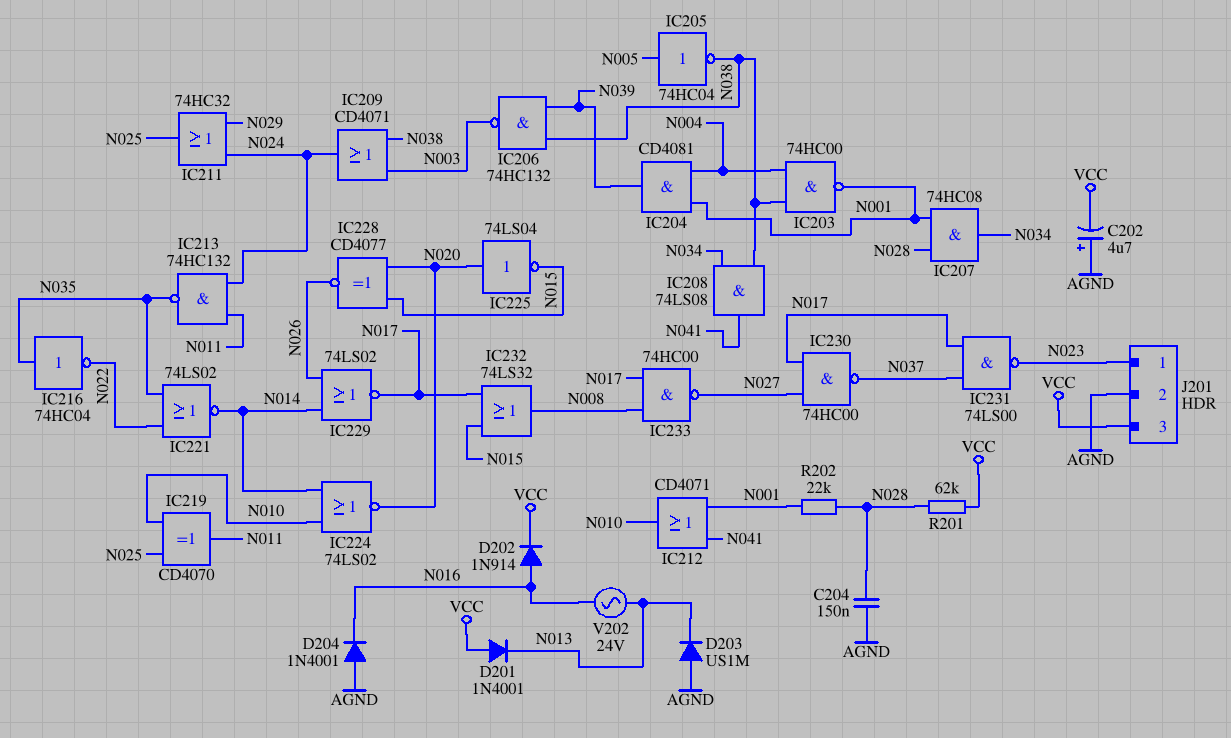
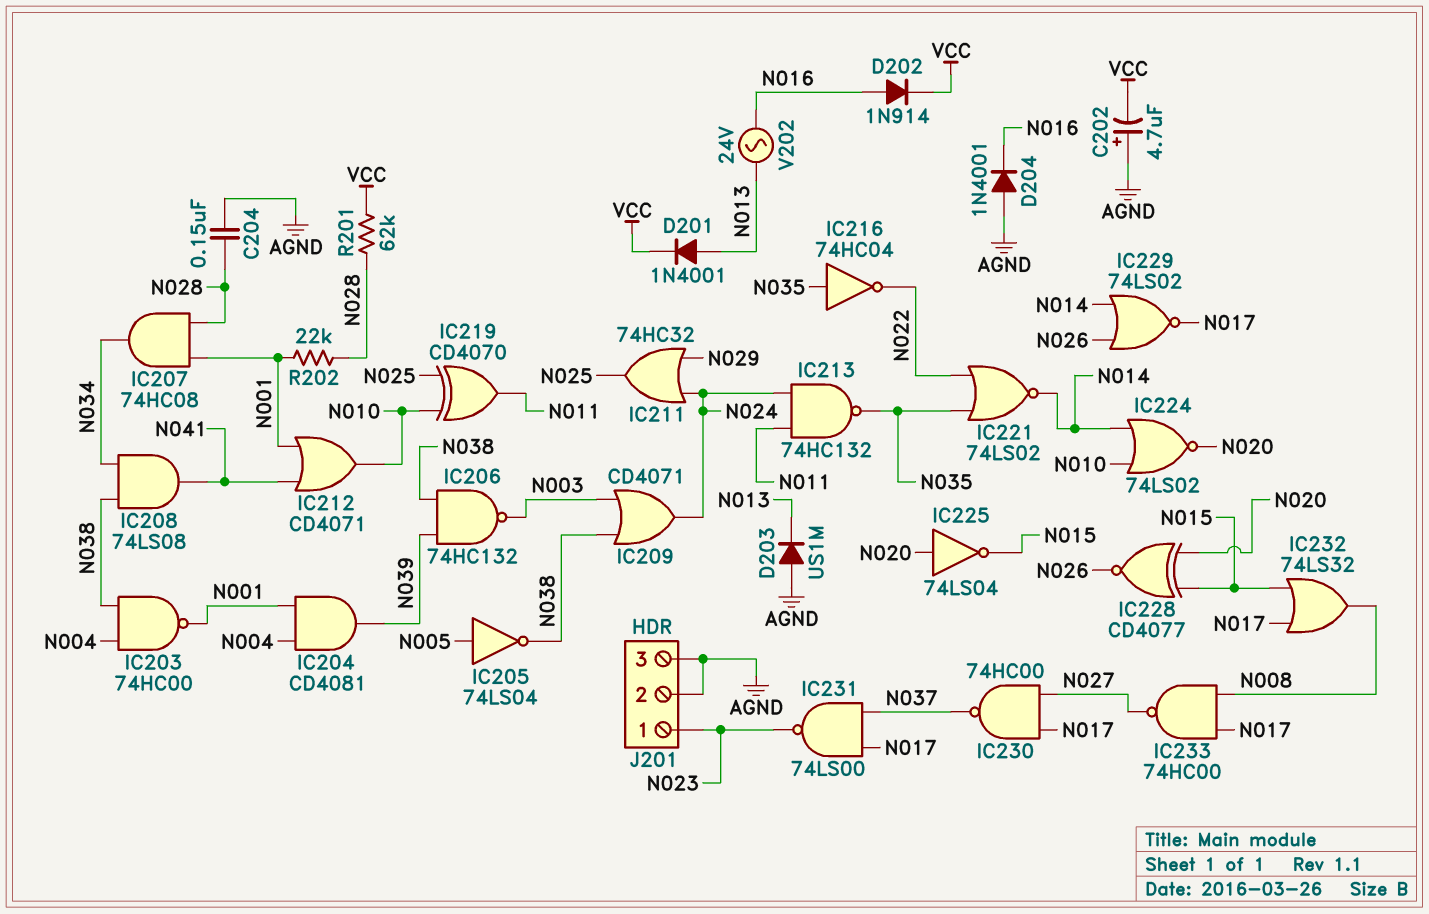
D201: diode 1N4001 (A VCC, K N013) -> diode 1N4001 (A N013, K VCC)
IC205: NOT 74HC04 (in N005, out N038) -> NOT 74LS04 (in N005, out N038)
J201 pin 3: VCC -> AGND

